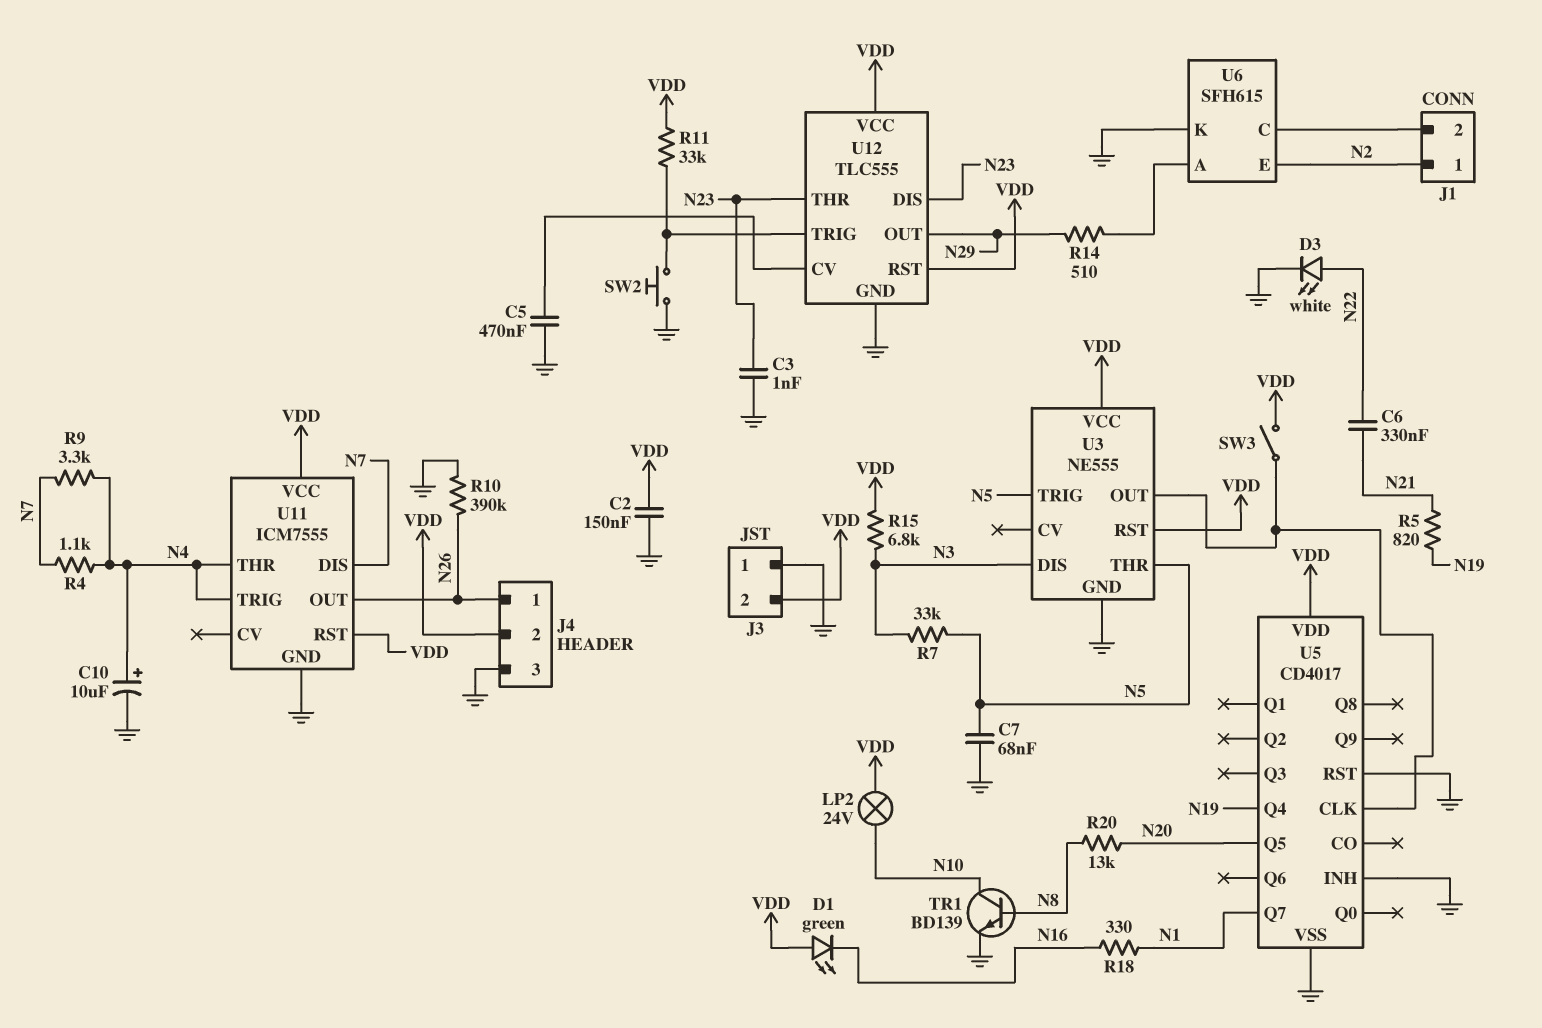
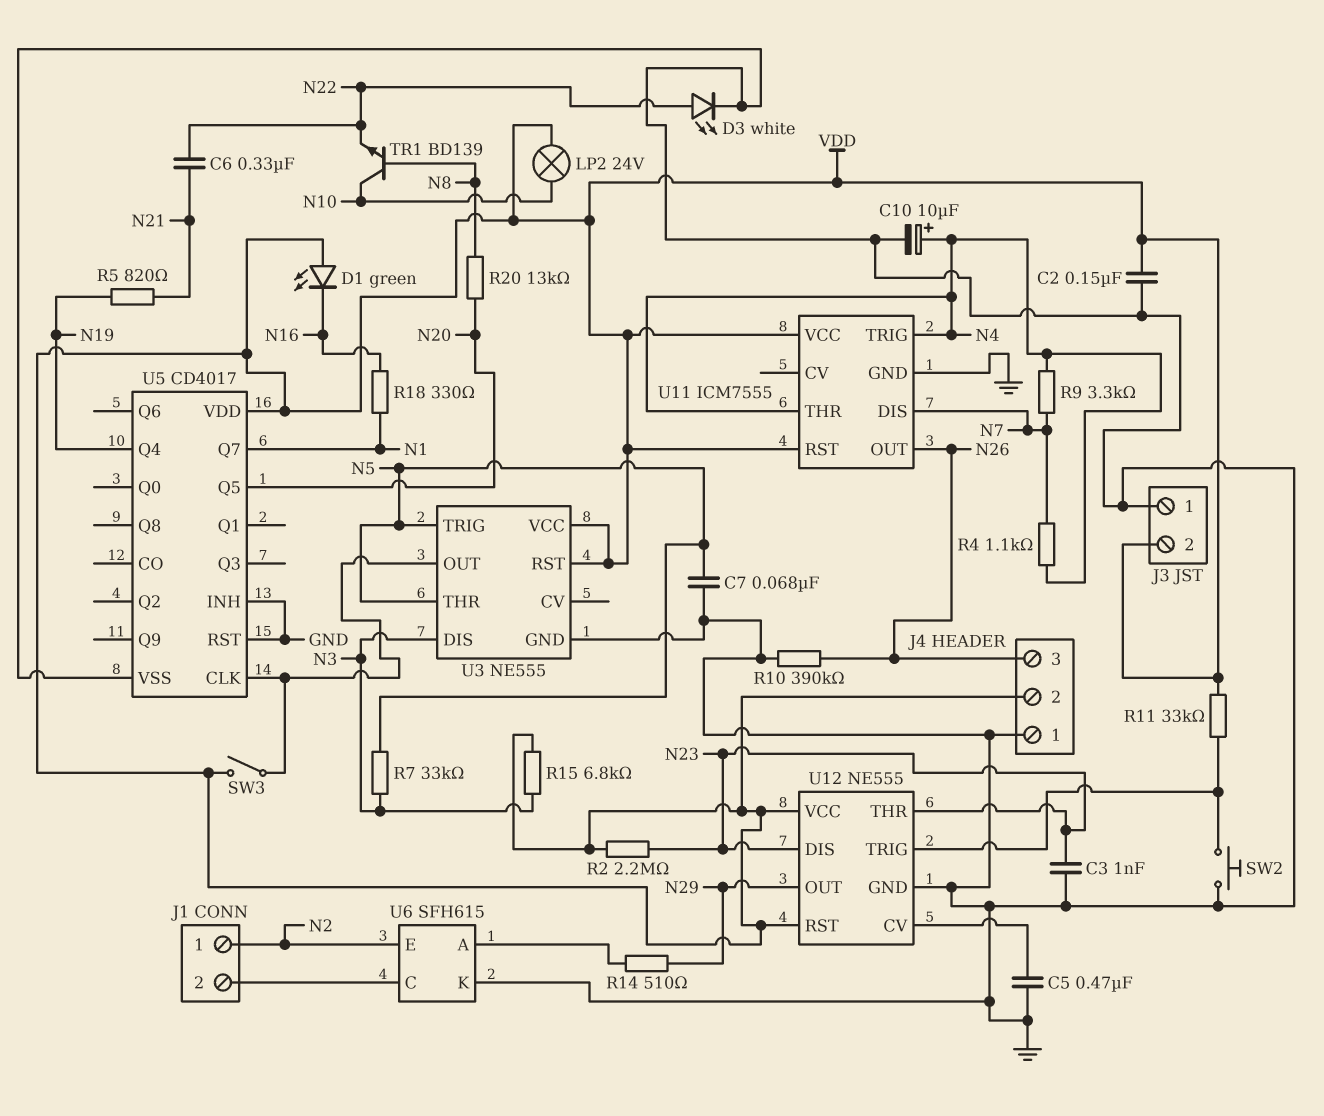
J4 pin 1: N26 -> GND
J4 pin 3: GND -> N26
R2: none -> 2.2M (N23, VDD)
TR1: NPN BD139 (B N8, C N10, E GND) -> NPN BD139 (B N8, C N10, E N22)
U12: TLC555 -> NE555

